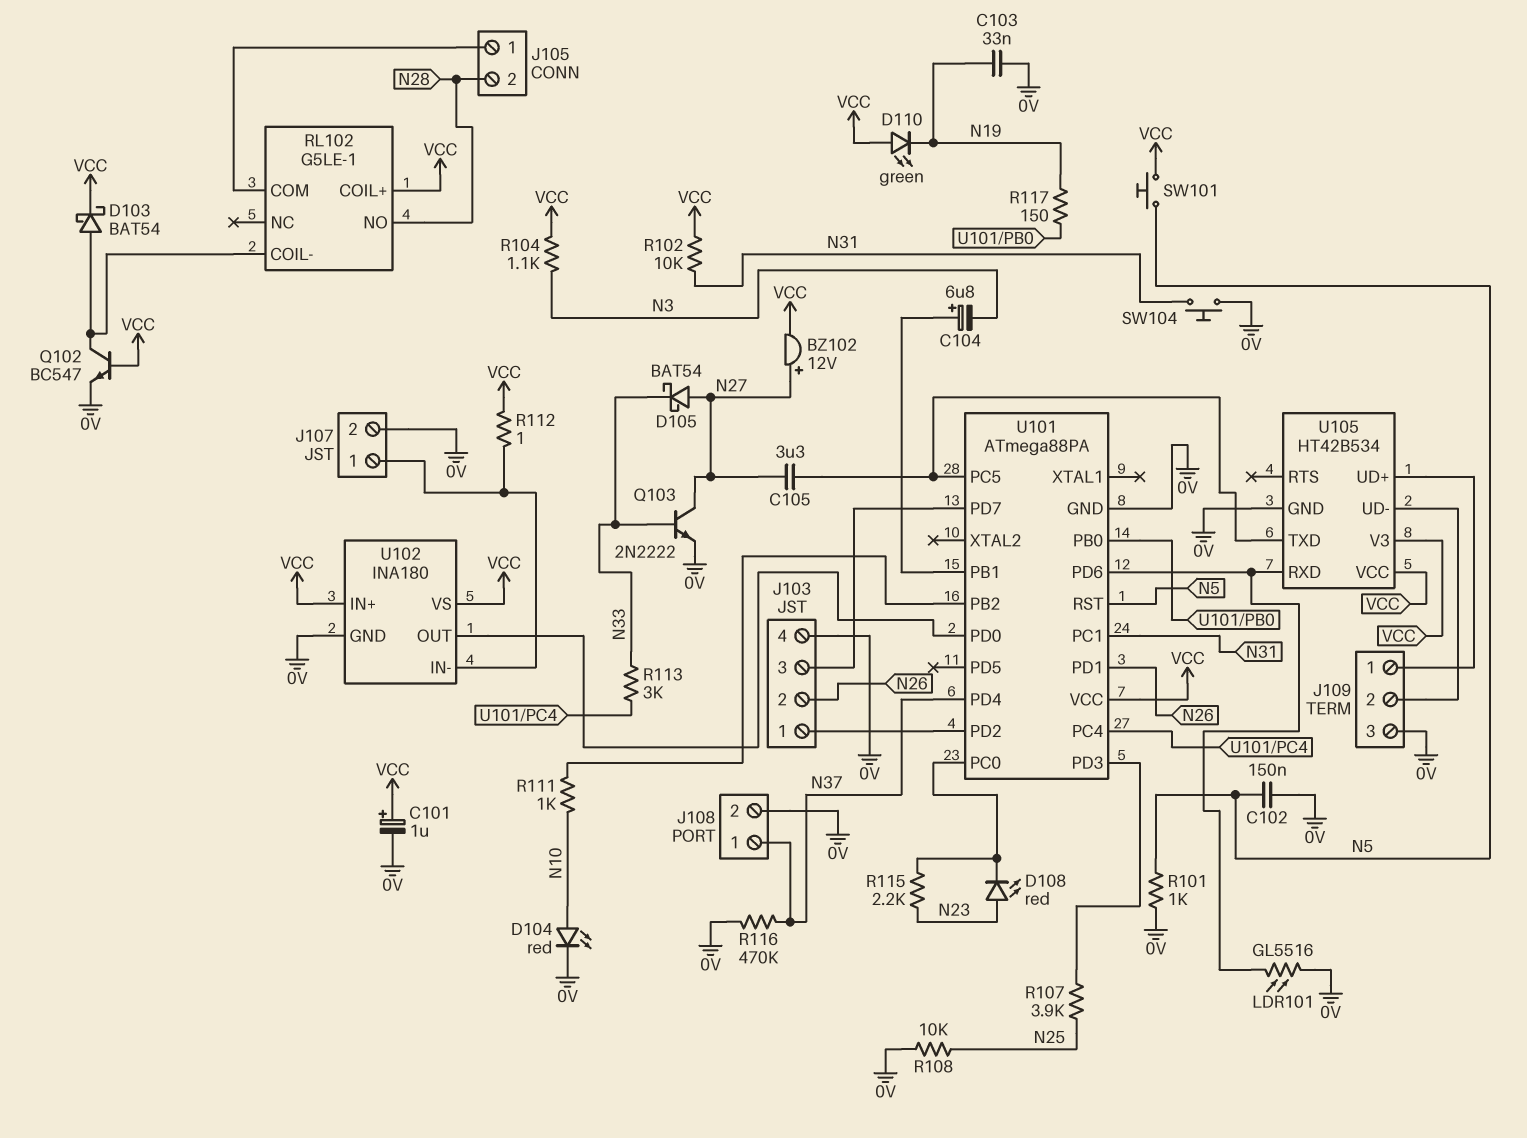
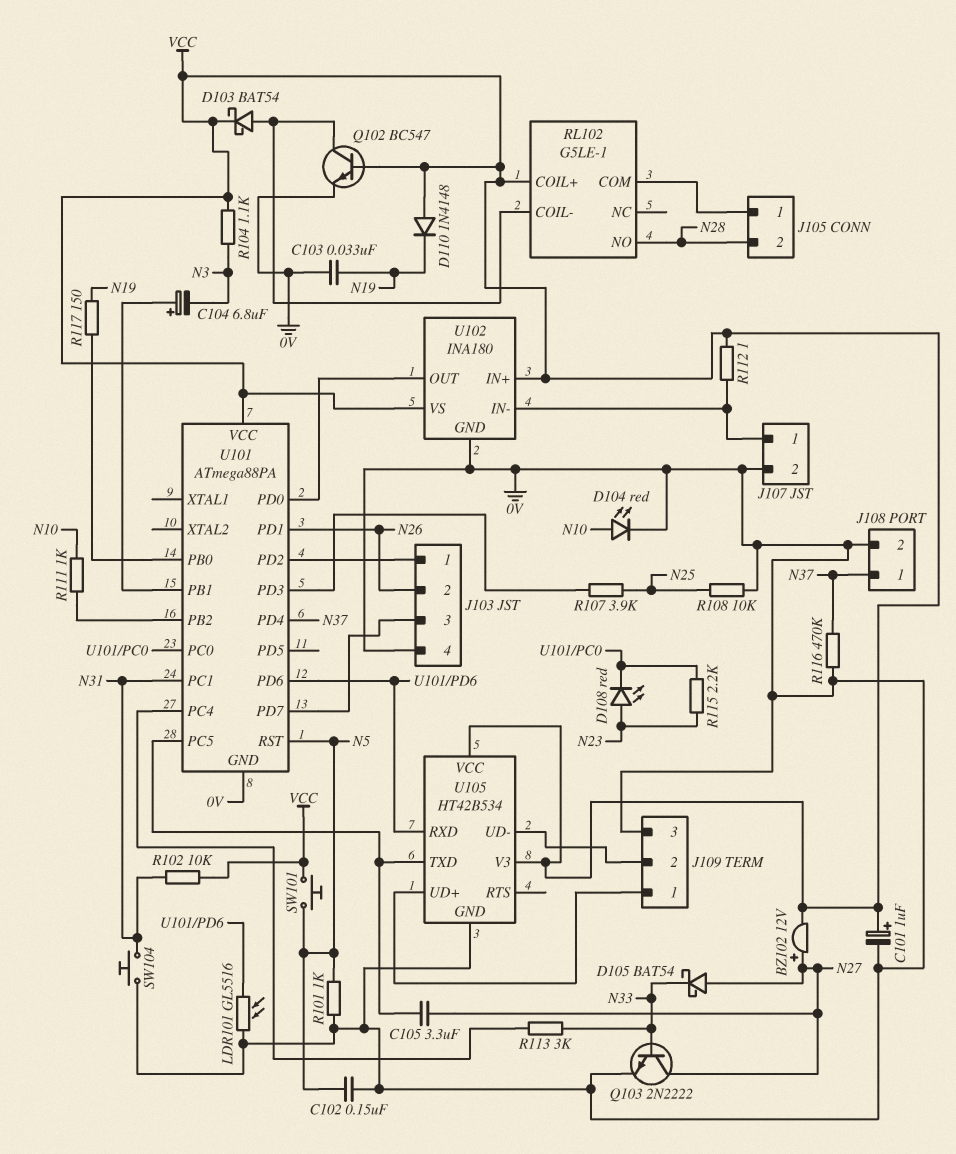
D110: LED green (A VCC, K N19) -> diode 1N4148 (A VCC, K N19)

